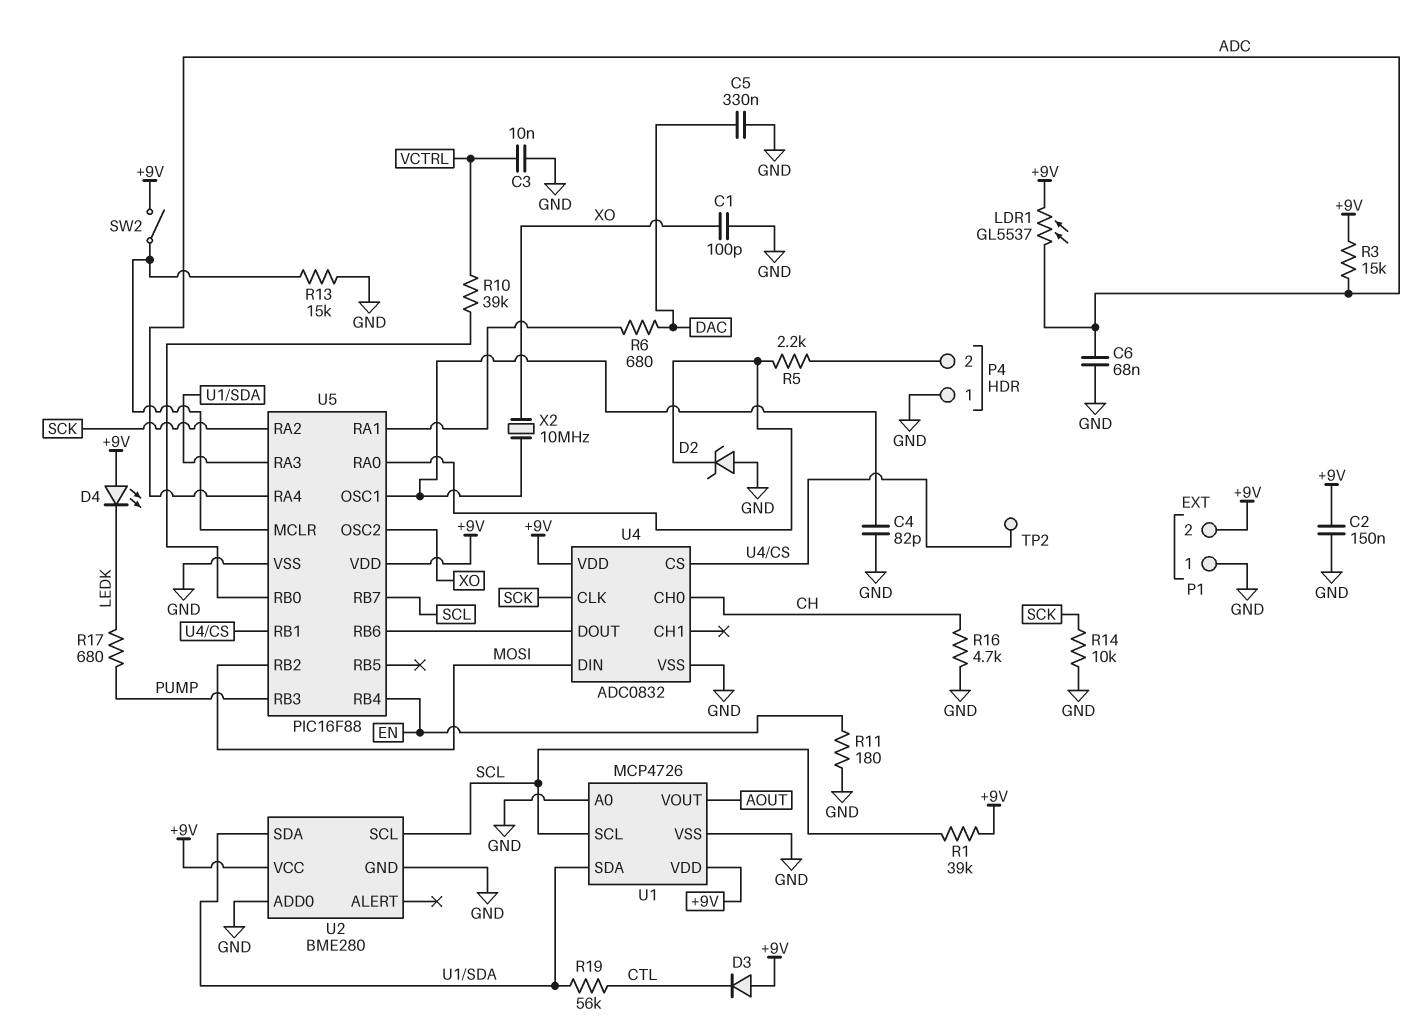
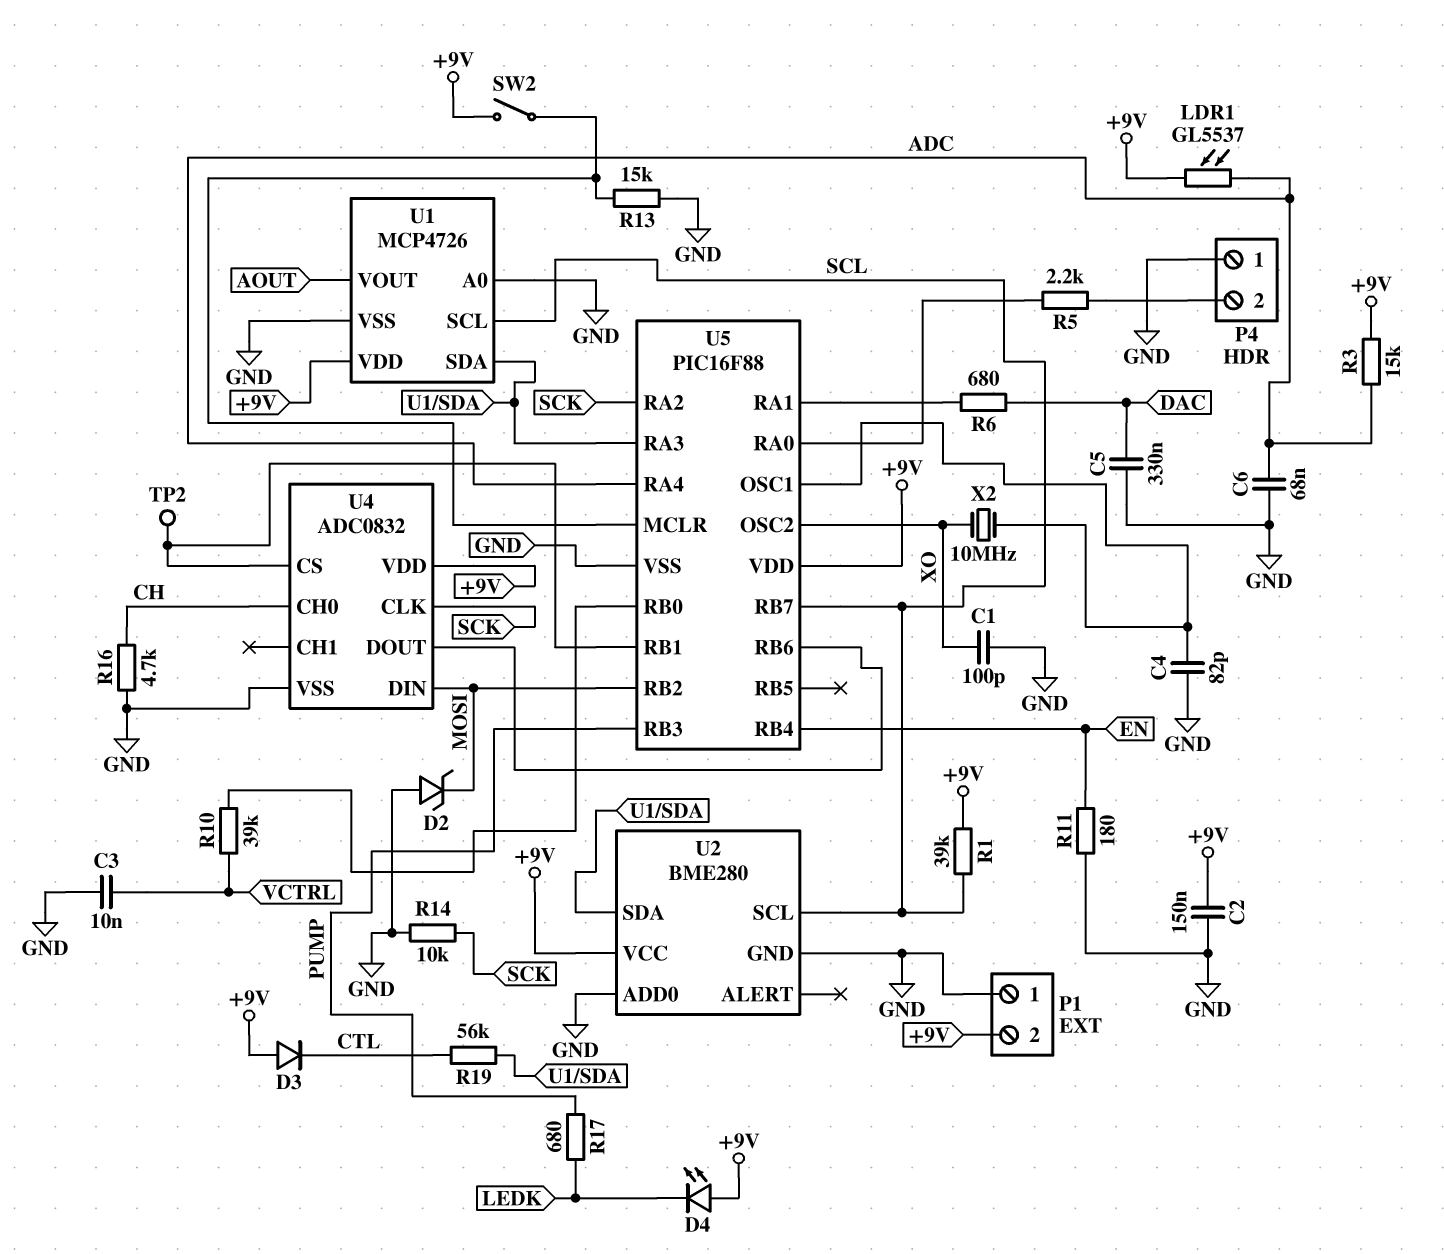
D2: zener (A GND, K U5/RA0) -> zener (A GND, K MOSI)

